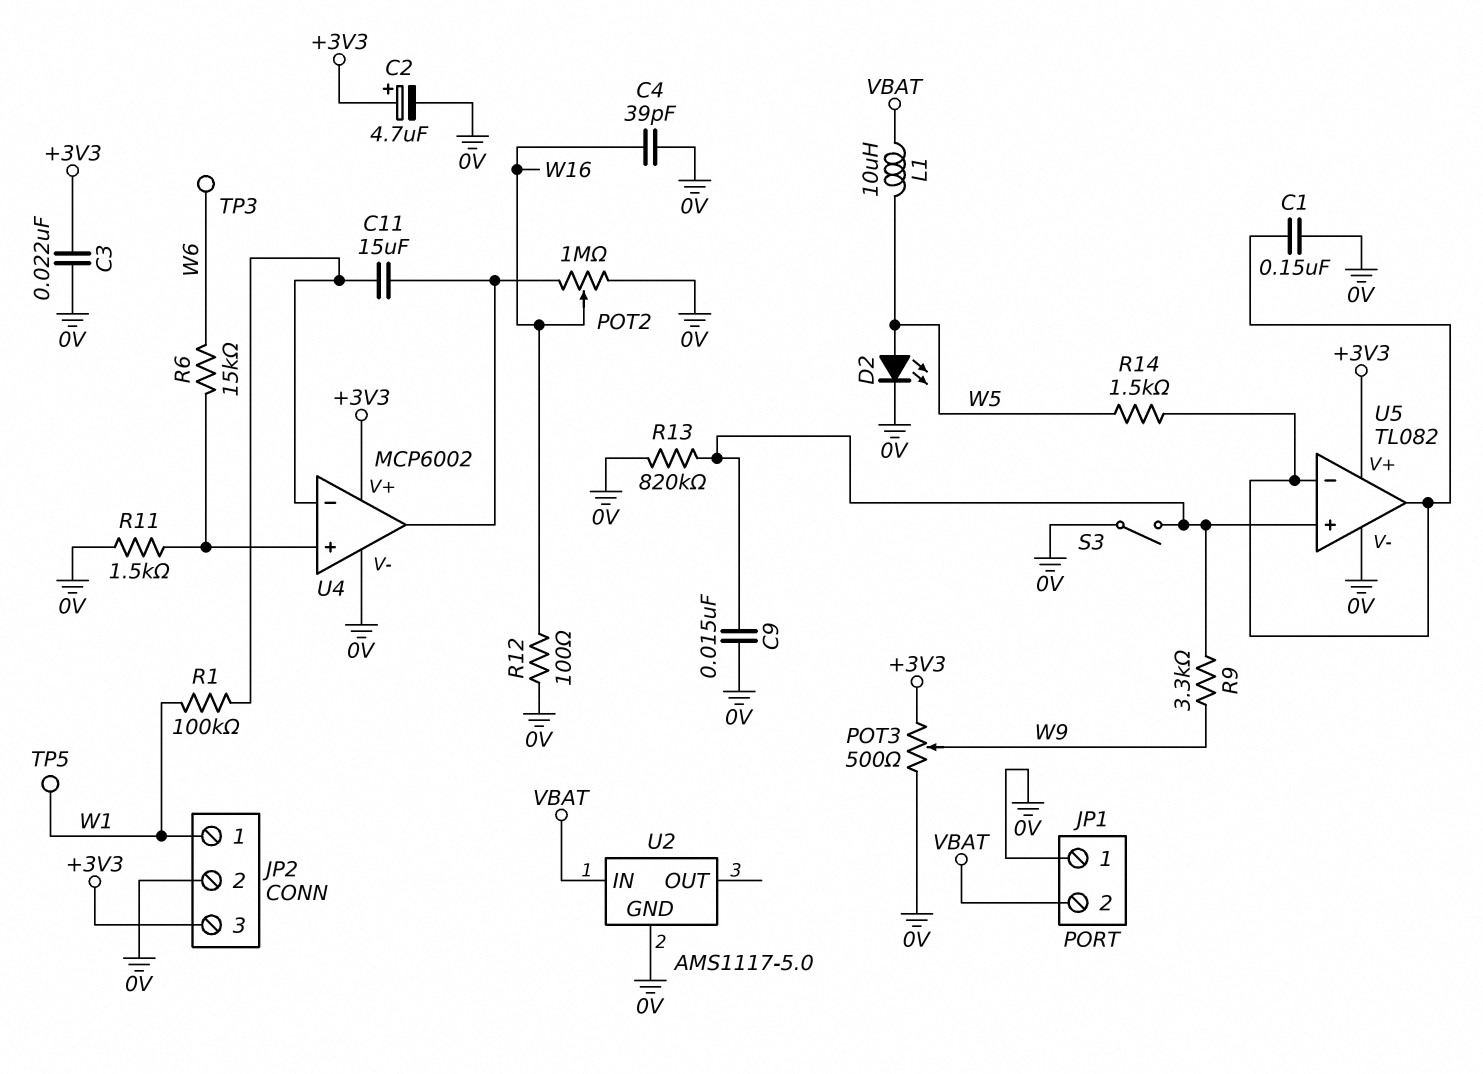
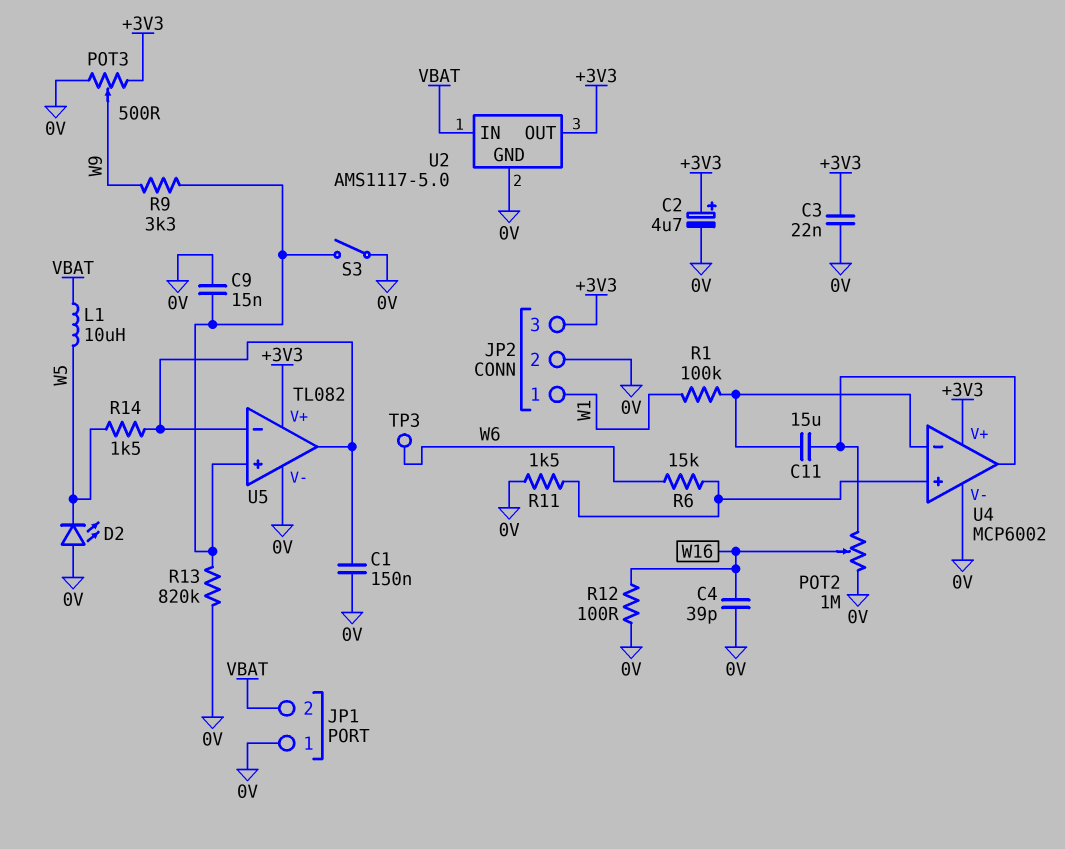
D2: LED (A W5, K 0V) -> LED (A 0V, K W5)
TP5: test point (W1) -> none
U2 pin OUT: none -> +3V3

